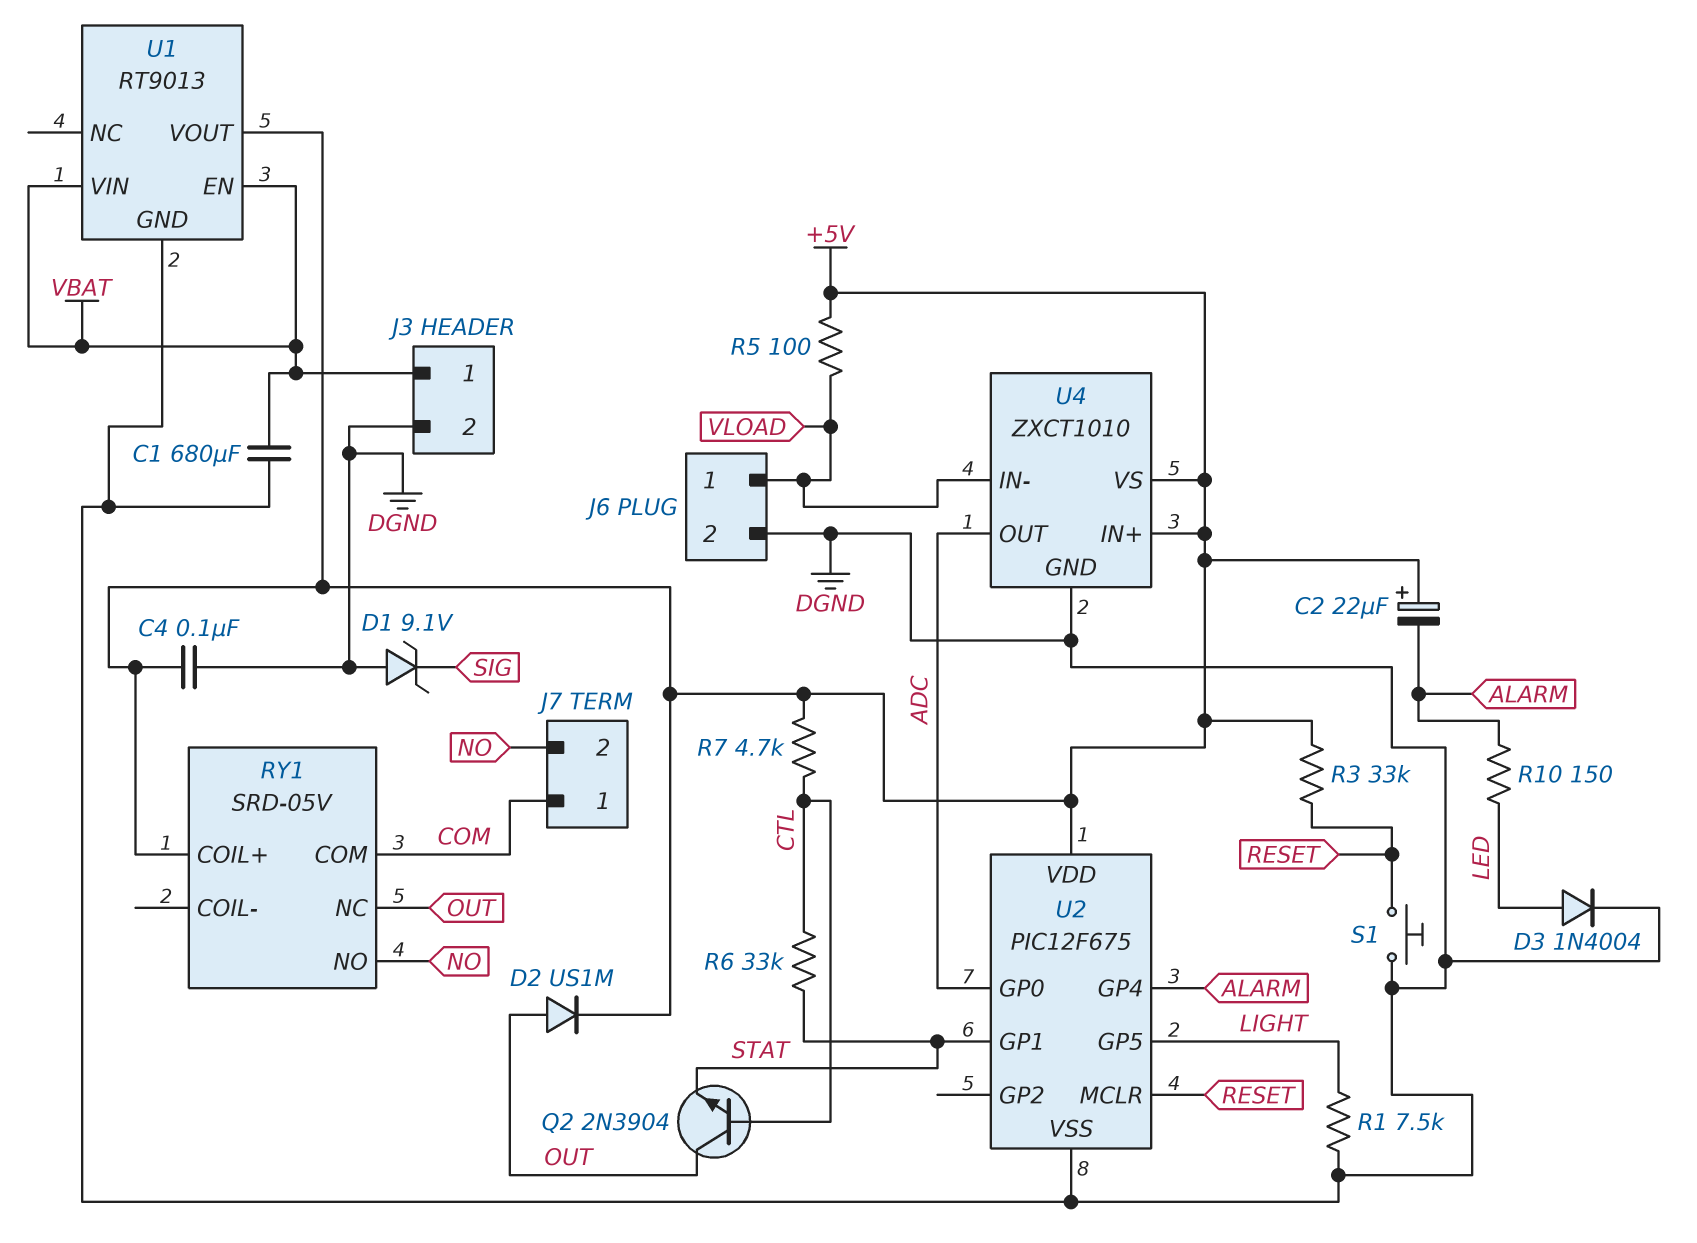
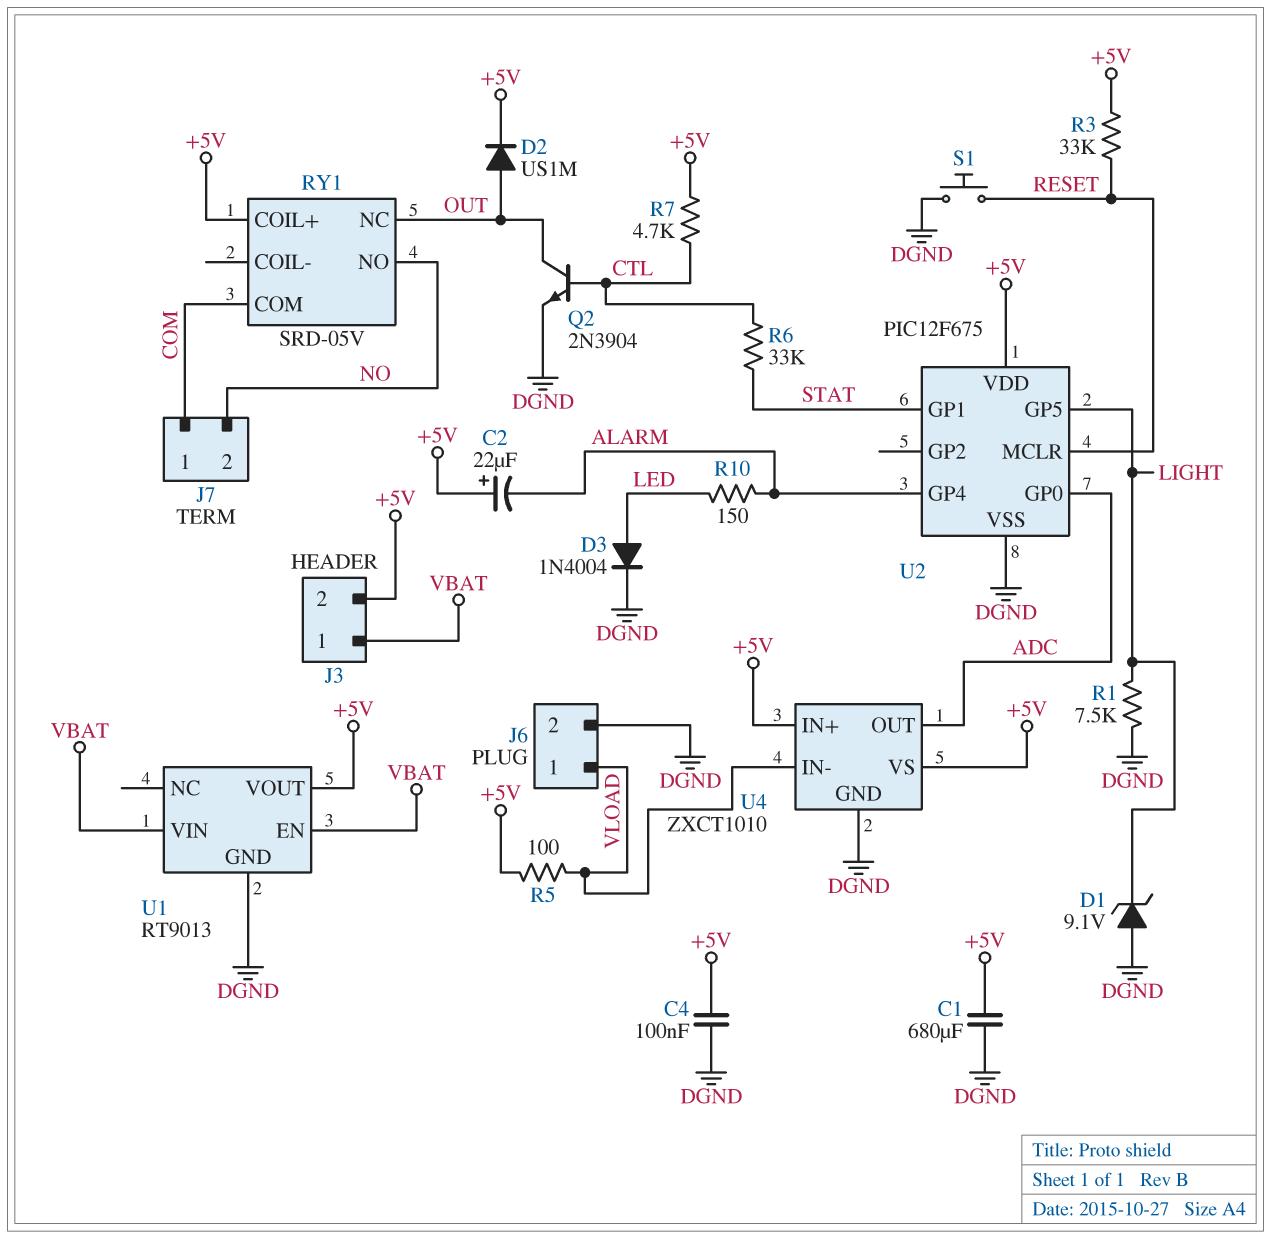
C1: 680uF (DGND, VBAT) -> 680uF (+5V, DGND)
D1: zener 9.1V (A DGND, K SIG) -> zener 9.1V (A DGND, K LIGHT)
J3 pin 2: DGND -> +5V
Q2: NPN 2N3904 (B CTL, C OUT, E STAT) -> NPN 2N3904 (B CTL, C OUT, E DGND)

